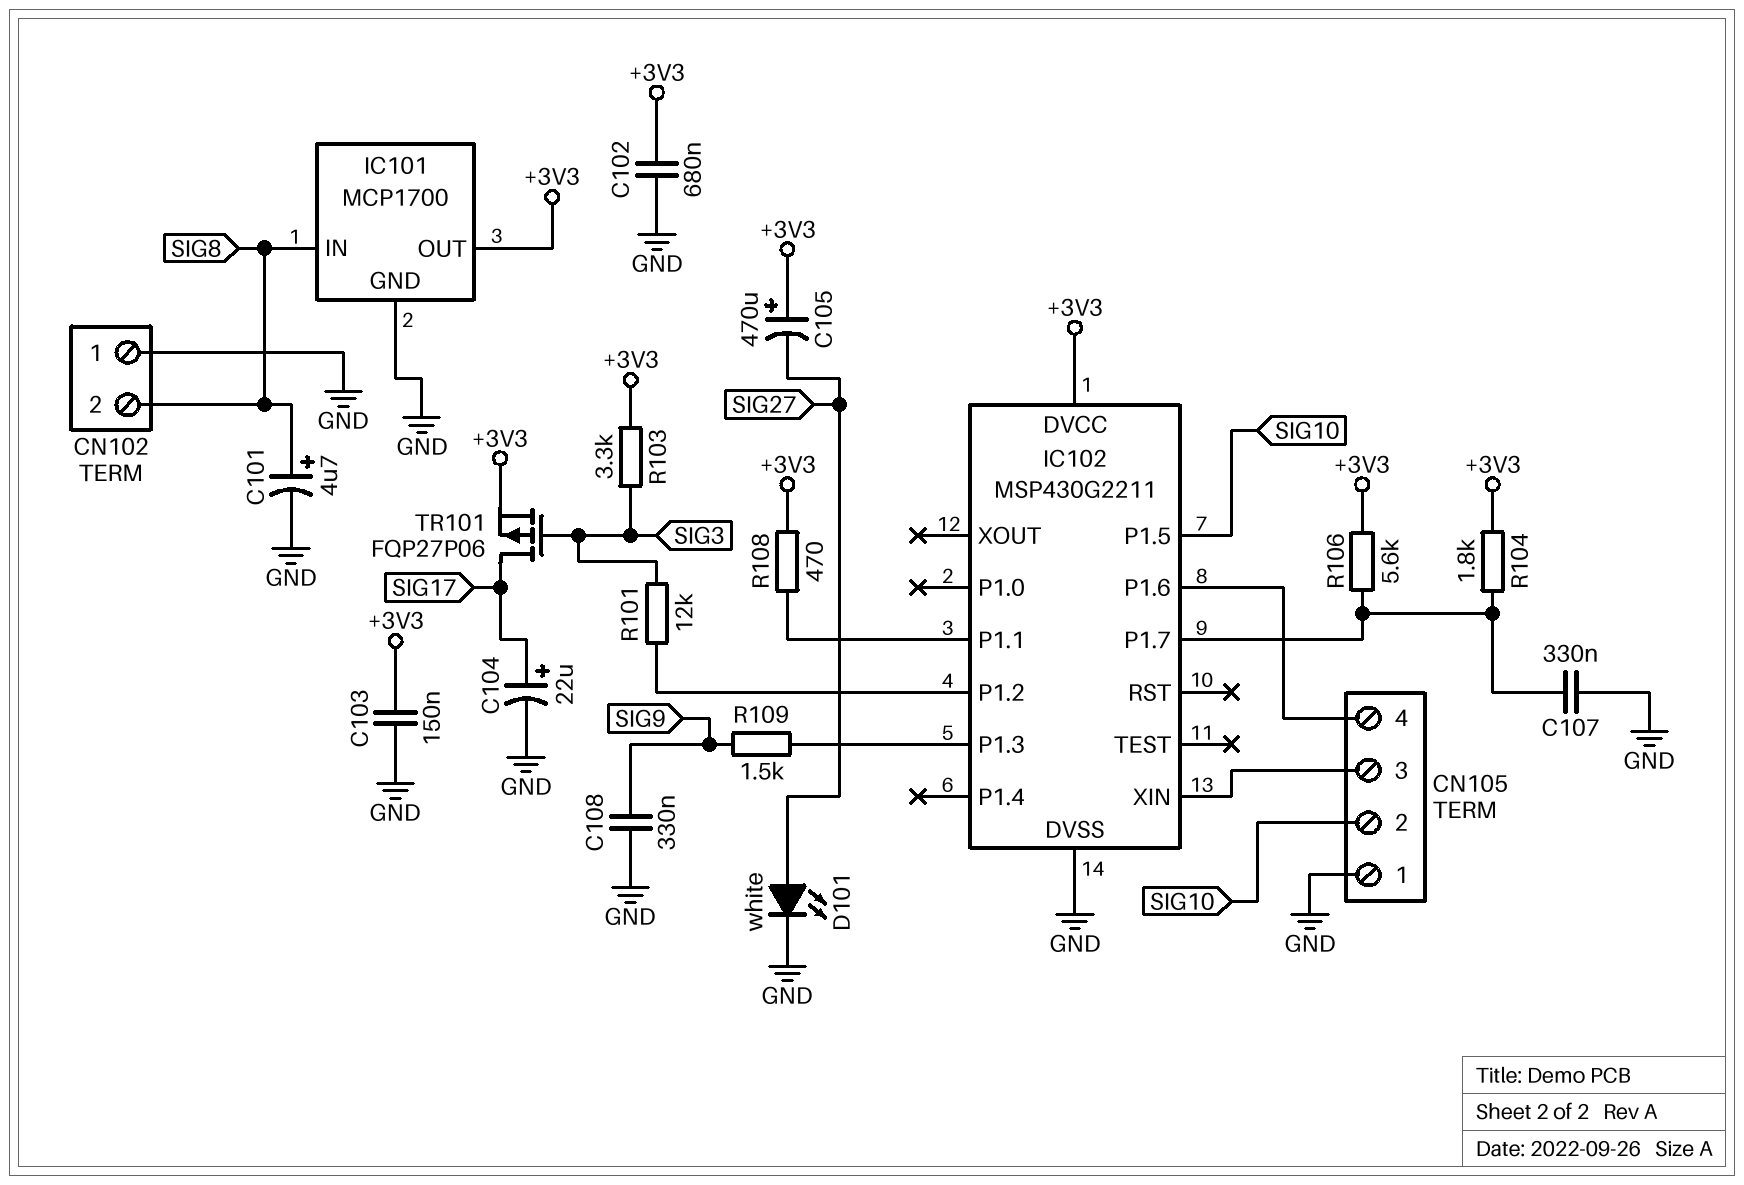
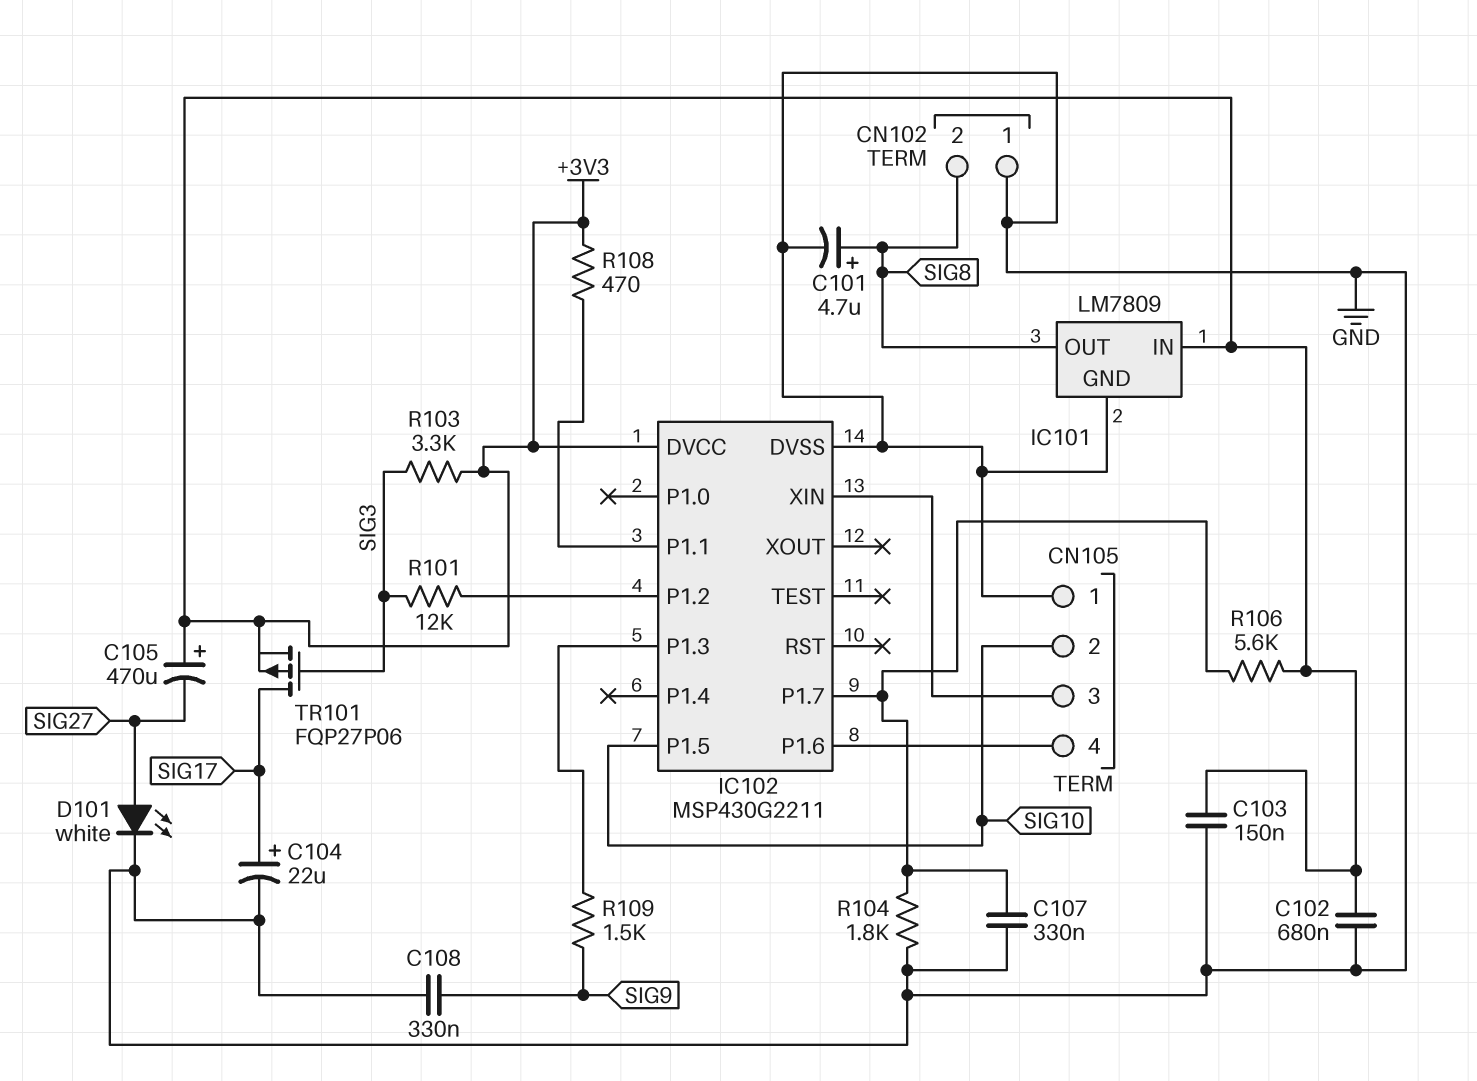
IC101: MCP1700 -> LM7809
IC101 pin IN: SIG8 -> +3V3
IC101 pin OUT: +3V3 -> SIG8
R104: 1.8k (+3V3, IC102/P1.7) -> 1.8k (GND, IC102/P1.7)

